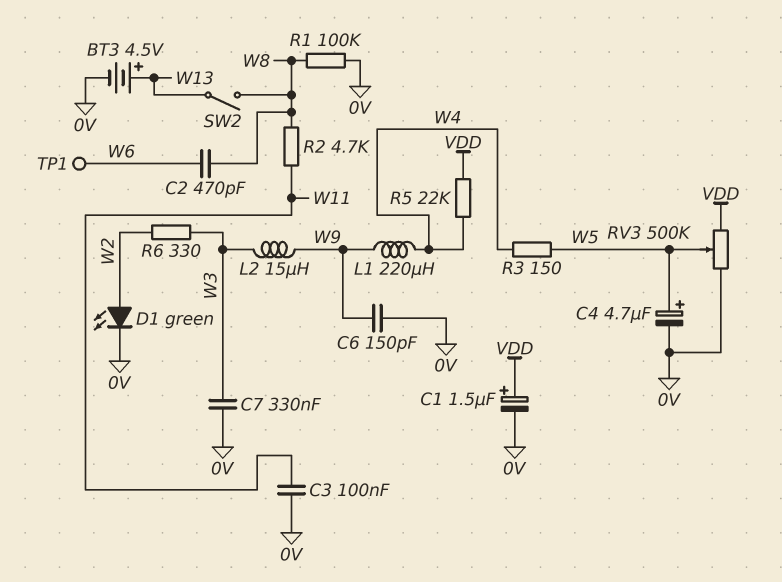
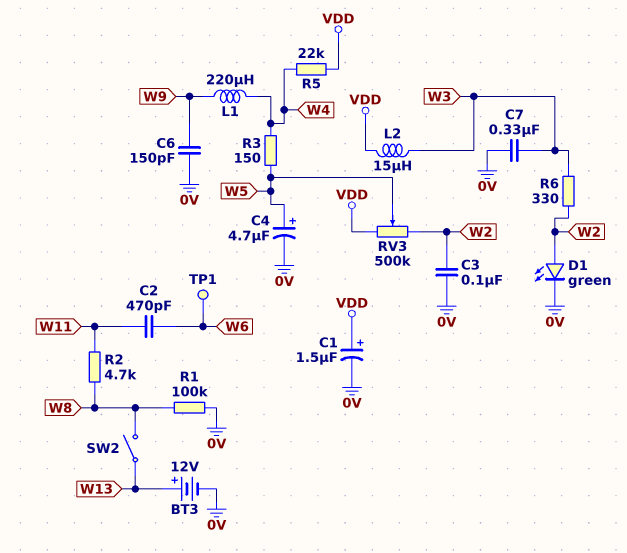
BT3: 4.5V (plus W13, minus 0V) -> 12V (plus W13, minus 0V)
C2: 470pF (W6, W8) -> 470pF (W6, W11)
C3: 100nF (0V, W11) -> 100nF (0V, W2)
L2: 15uH (W3, W9) -> 15uH (VDD, W3)
RV3: 500k (0V, VDD, wiper W5) -> 500k (VDD, W2, wiper W5)

